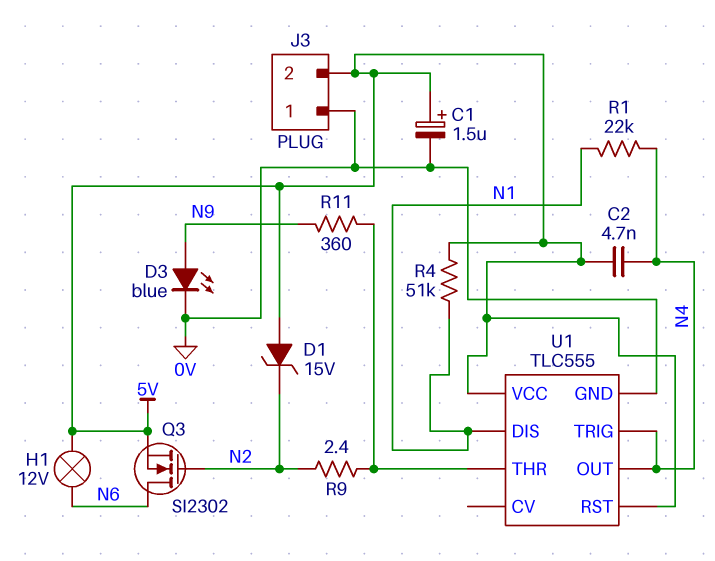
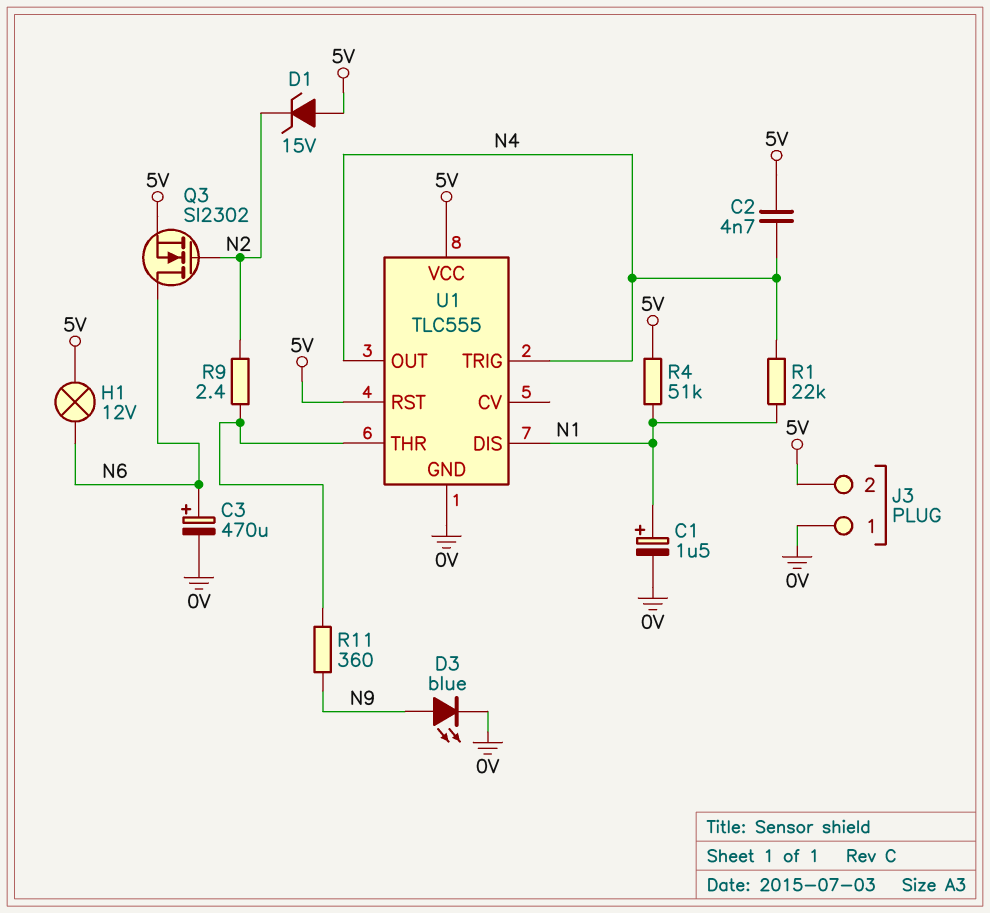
C1: 1.5uF (plus 5V, minus 0V) -> 1.5uF (plus N1, minus 0V)
C3: none -> 470uF (plus N6, minus 0V)

